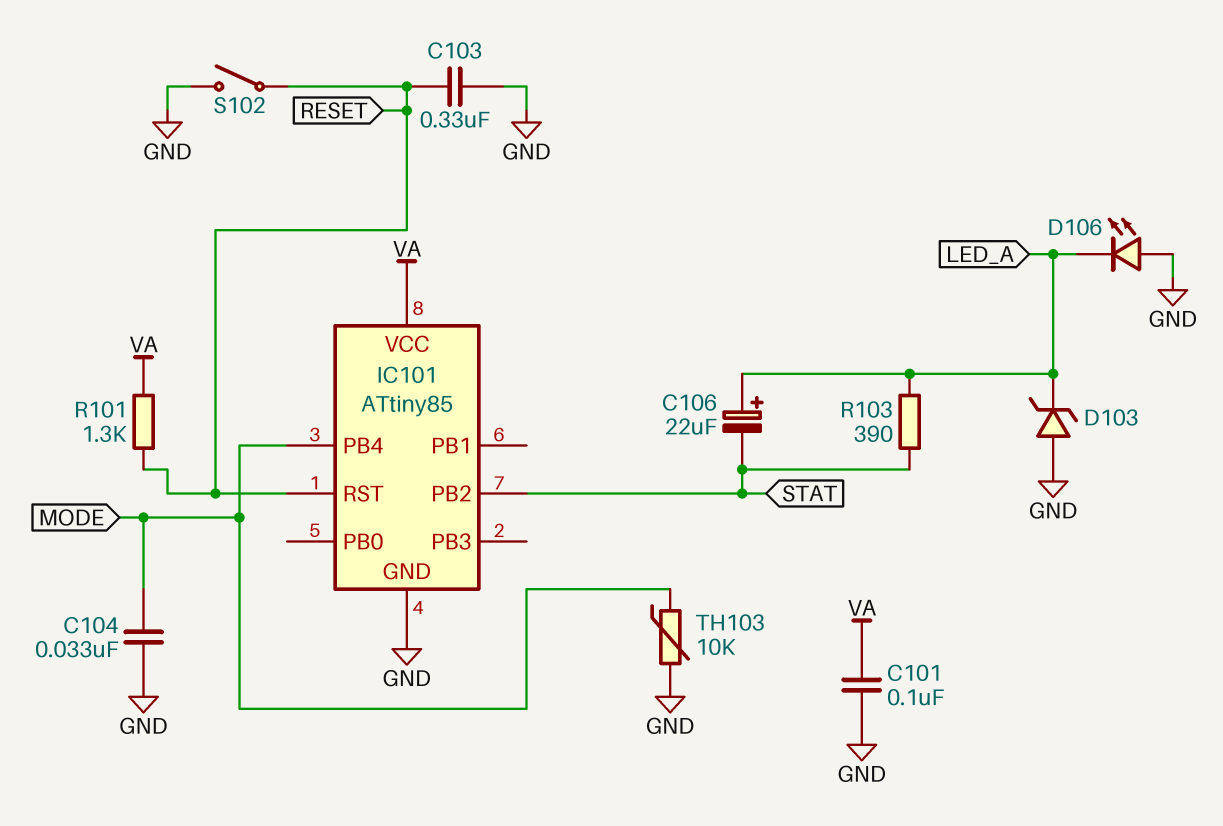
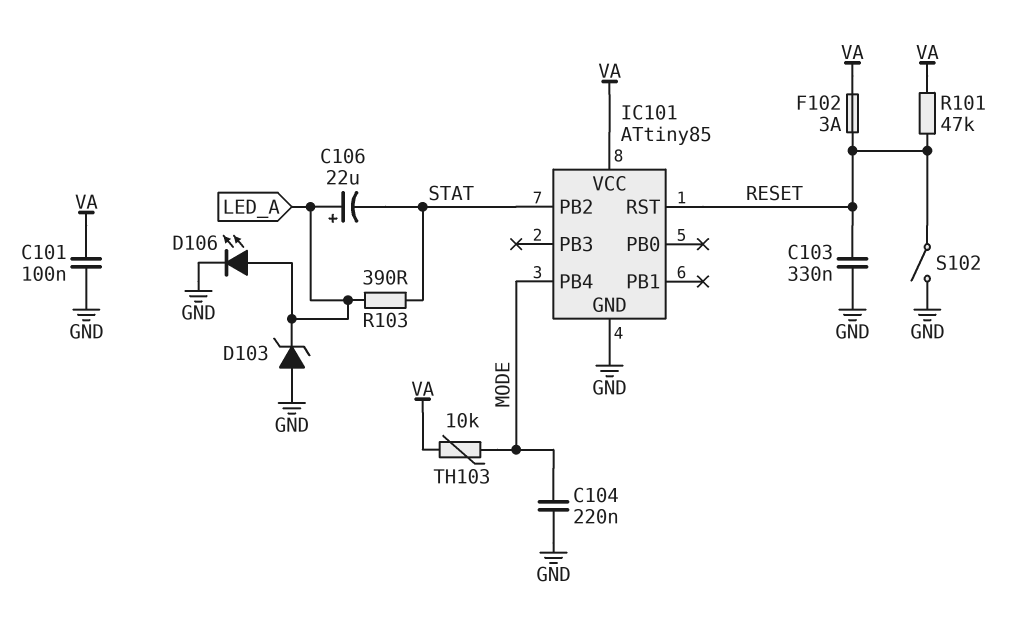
C104: 33nF (GND, MODE) -> 220nF (GND, MODE)
D106: LED (A GND, K LED_A) -> LED (A LED_A, K GND)
F102: none -> 3A (RESET, VA)
R101: 1.3k (RESET, VA) -> 47k (RESET, VA)
TH103: 10k (GND, MODE) -> 10k (MODE, VA)

